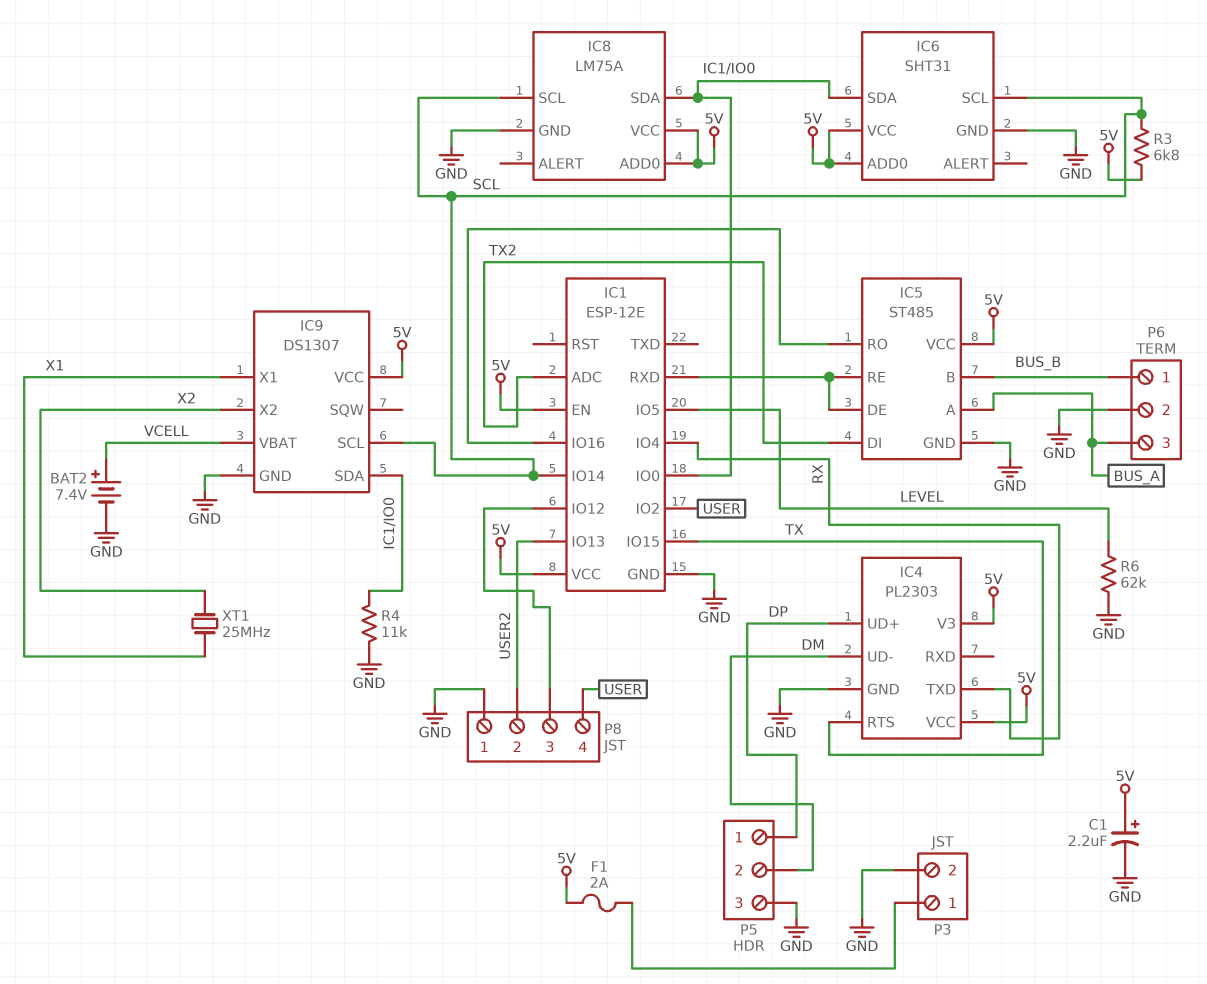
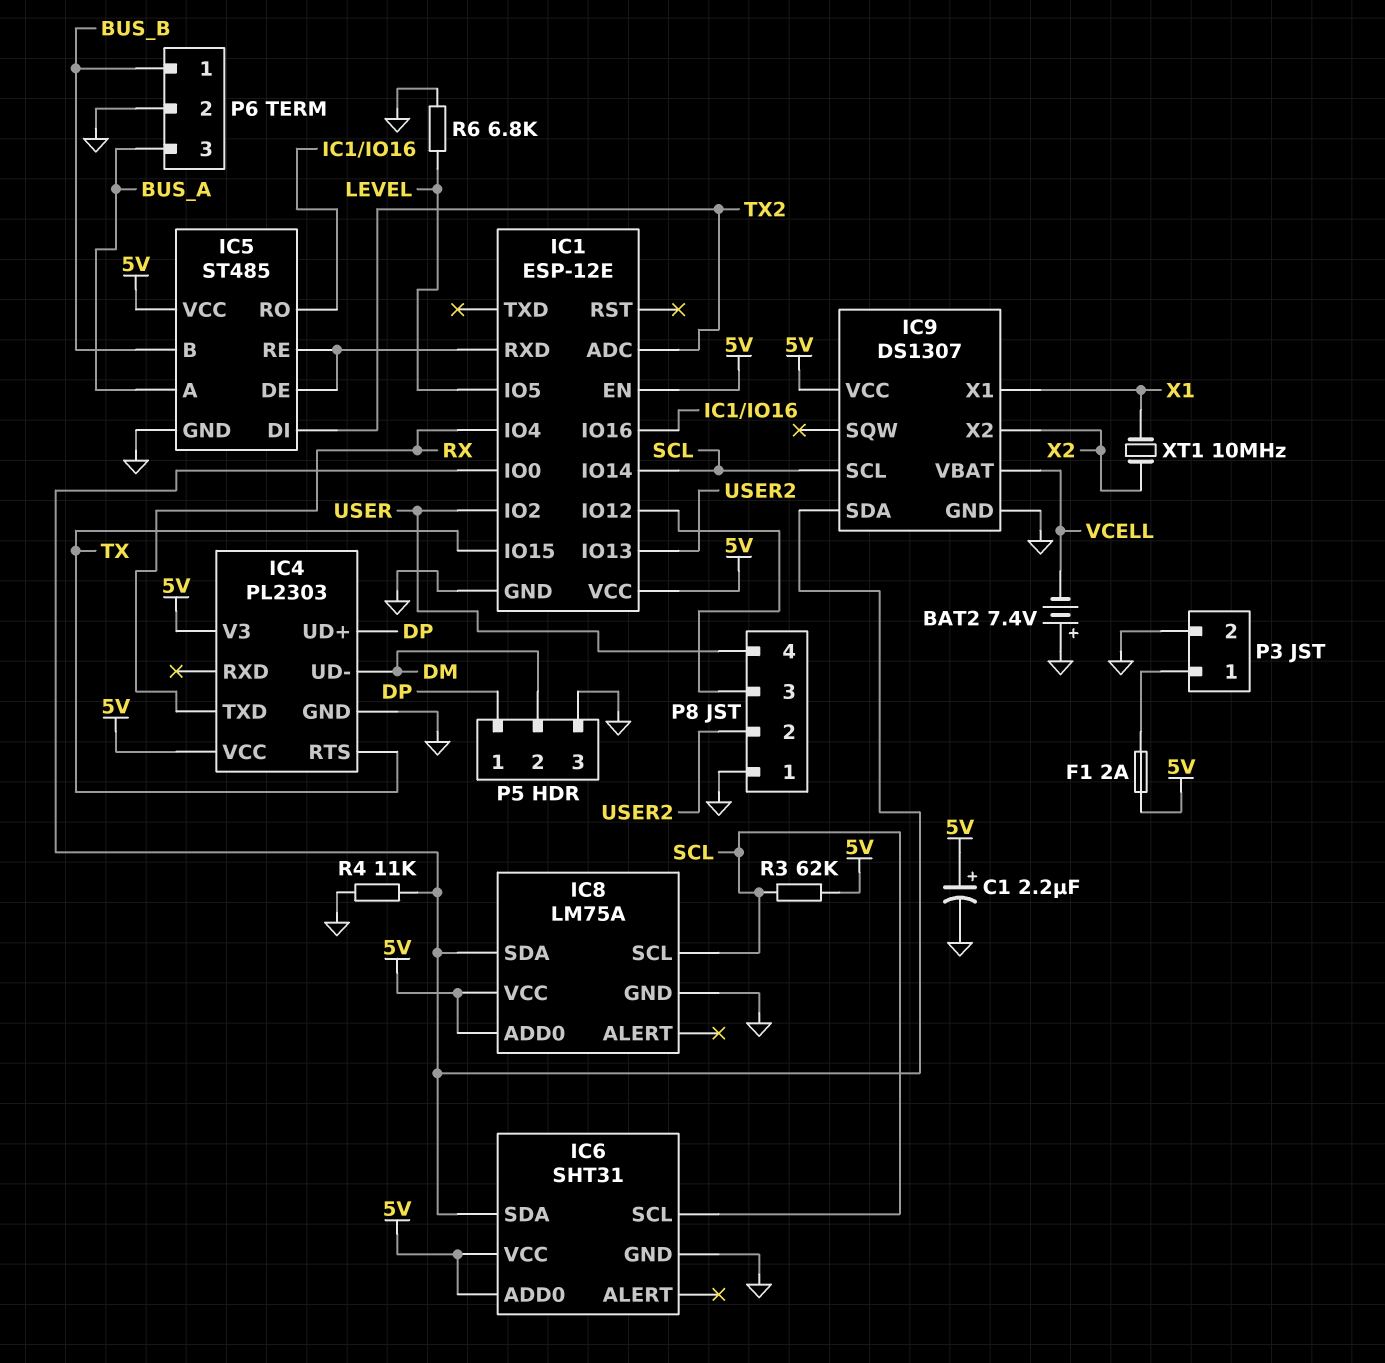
BAT2: 7.4V (plus VCELL, minus GND) -> 7.4V (plus GND, minus VCELL)
R3: 6.8k (5V, SCL) -> 62k (5V, SCL)
R6: 62k (GND, LEVEL) -> 6.8k (GND, LEVEL)
XT1: 25MHz (X1, X2) -> 10MHz (X1, X2)

